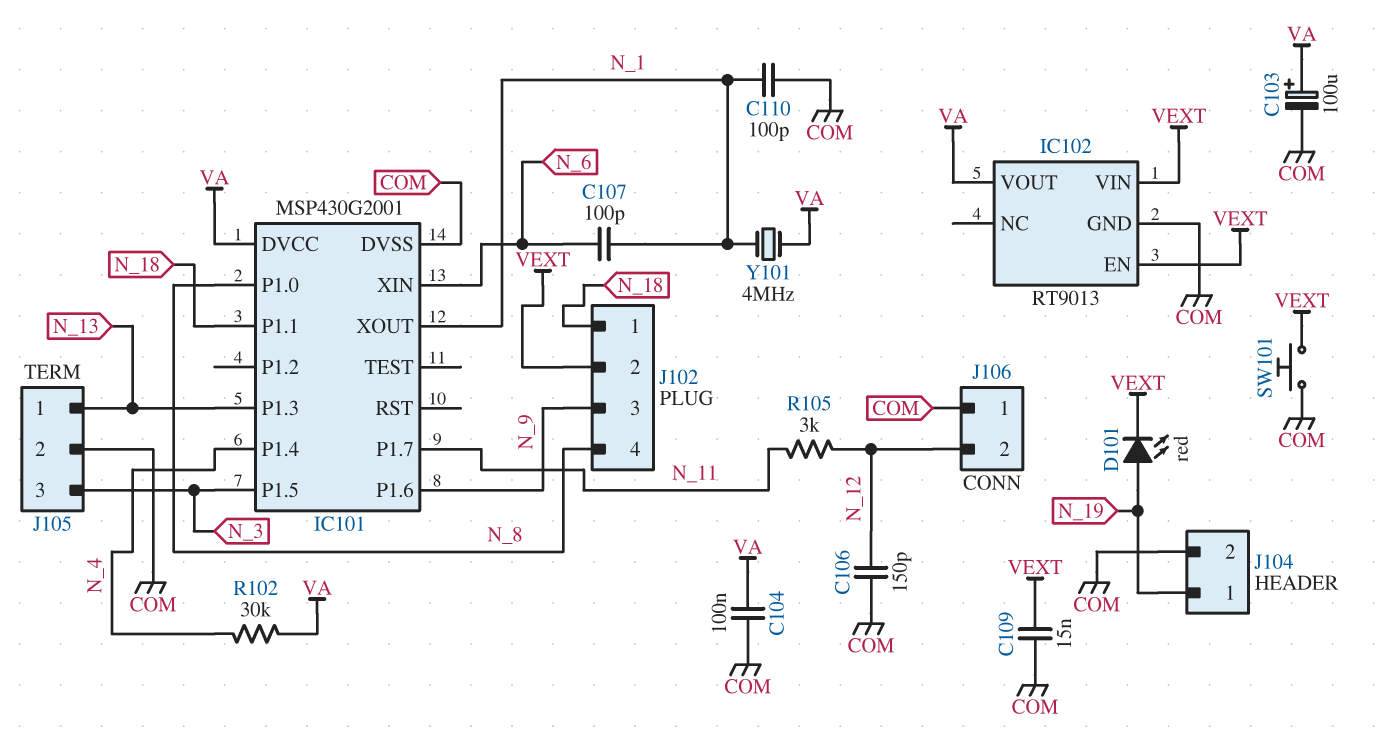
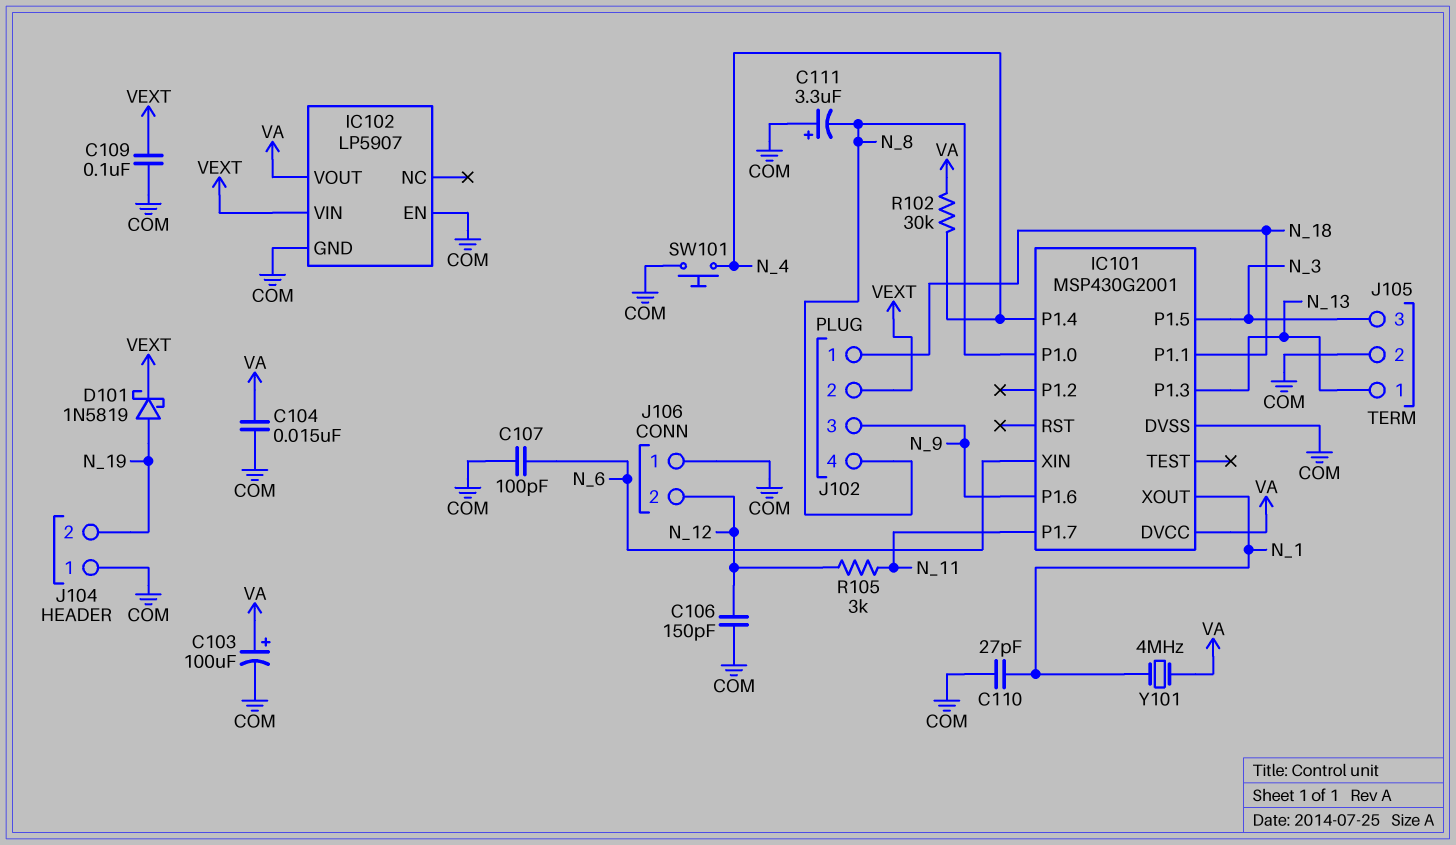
C104: 100nF (COM, VA) -> 15nF (COM, VA)
C107: 100pF (N_1, N_6) -> 100pF (COM, N_6)
C109: 15nF (COM, VEXT) -> 100nF (COM, VEXT)
C110: 100pF (COM, N_1) -> 27pF (COM, N_1)
C111: none -> 3.3uF (plus COM, minus N_8)
D101: LED red (A N_19, K VEXT) -> schottky 1N5819 (A N_19, K VEXT)
IC102: RT9013 -> LP5907
IC102 pin EN: VEXT -> COM
J104 pin 1: N_19 -> COM
J104 pin 2: COM -> N_19
SW101: button (COM, VEXT) -> button (COM, N_4)

